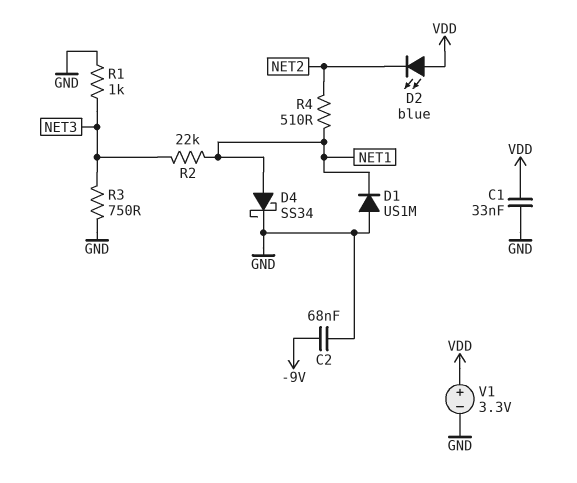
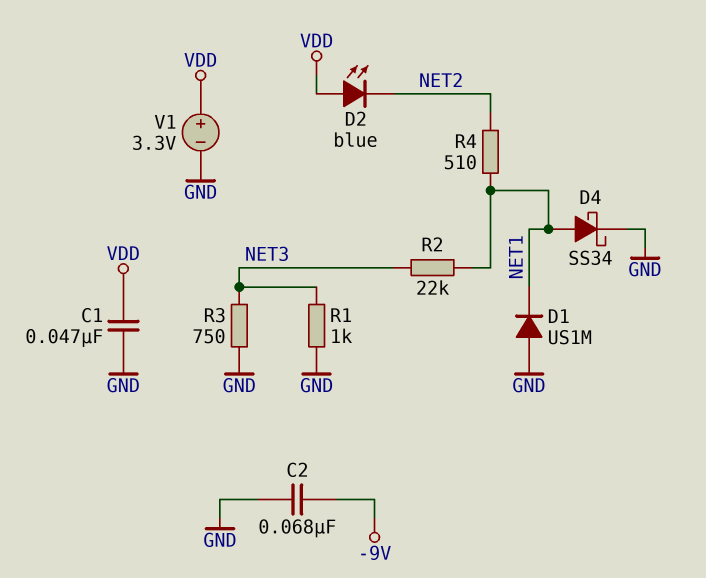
C1: 33nF (GND, VDD) -> 47nF (GND, VDD)

